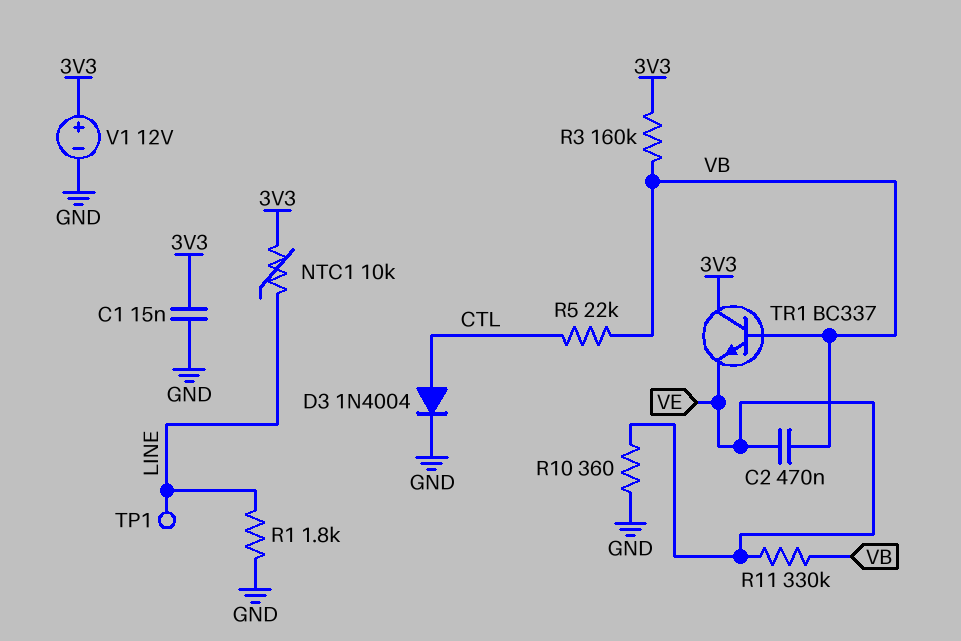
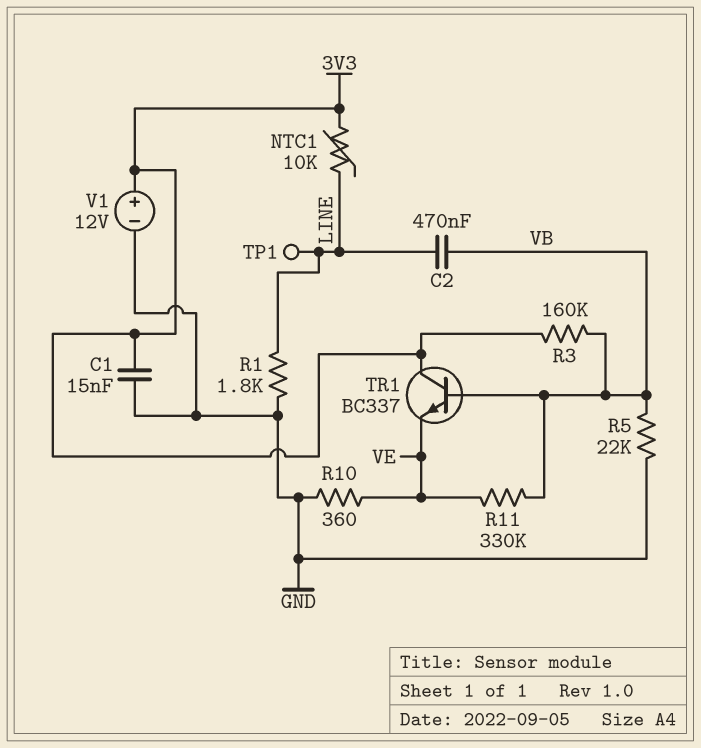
C2: 470nF (VB, VE) -> 470nF (LINE, VB)
D3: diode 1N4004 (A CTL, K GND) -> none
R5: 22k (CTL, VB) -> 22k (GND, VB)

